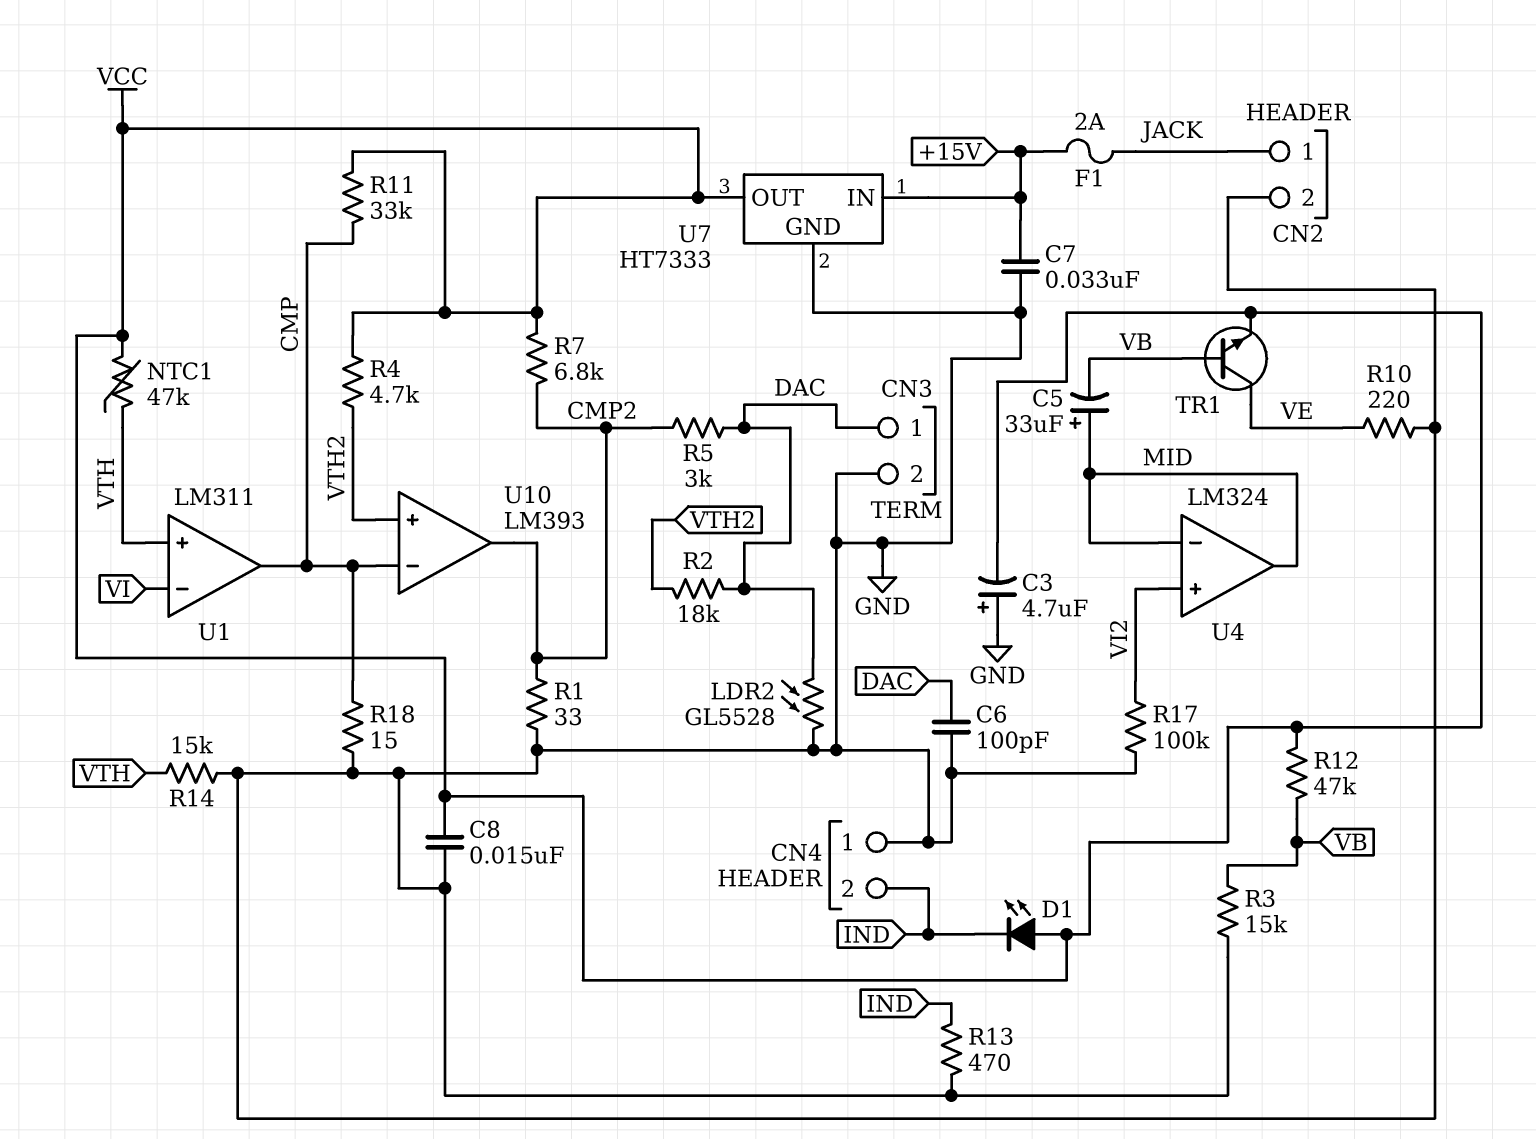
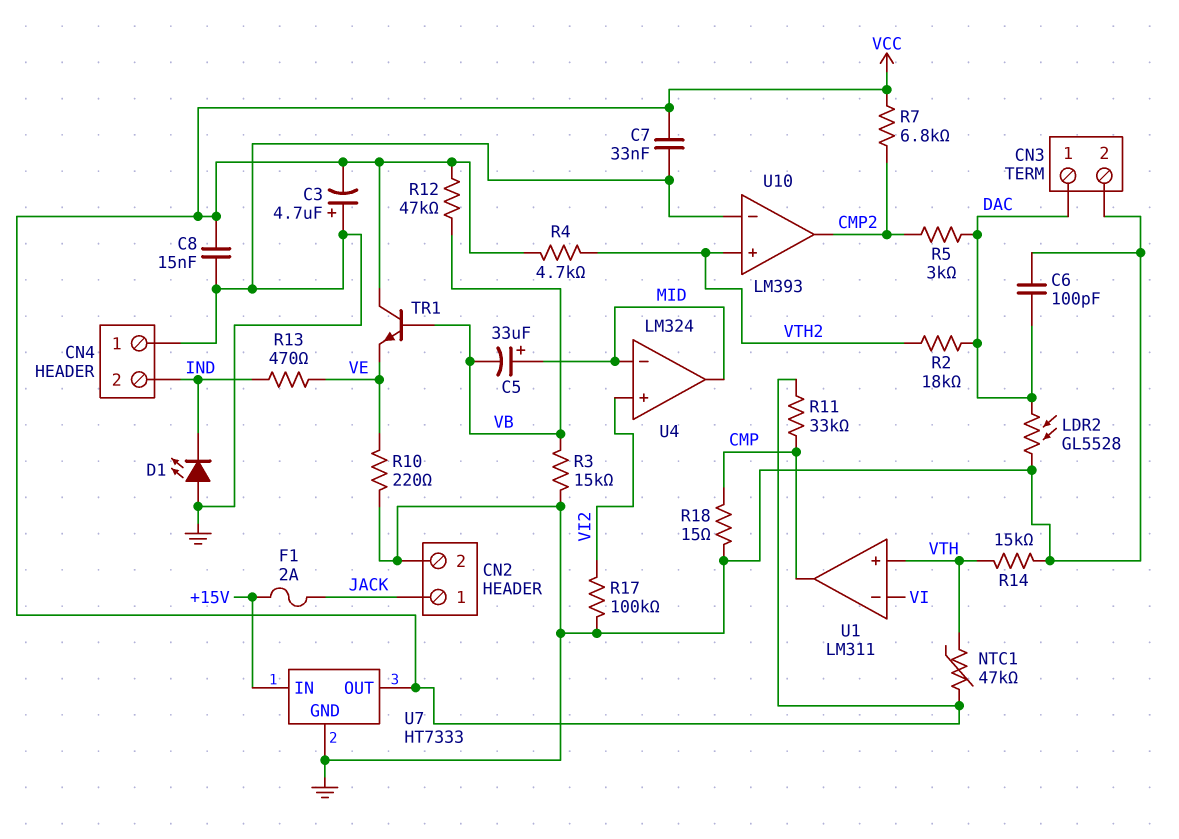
C7: 33nF (+15V, GND) -> 33nF (GND, VCC)
D1: LED (A VCC, K IND) -> LED (A GND, K IND)
R1: 33 (CMP2, GND) -> none
R13: 470 (GND, IND) -> 470 (IND, VE)
TR1: NPN (B VB, C VE, E VCC) -> NPN (B VB, C VCC, E VE)
U10 pin in-: CMP -> GND

